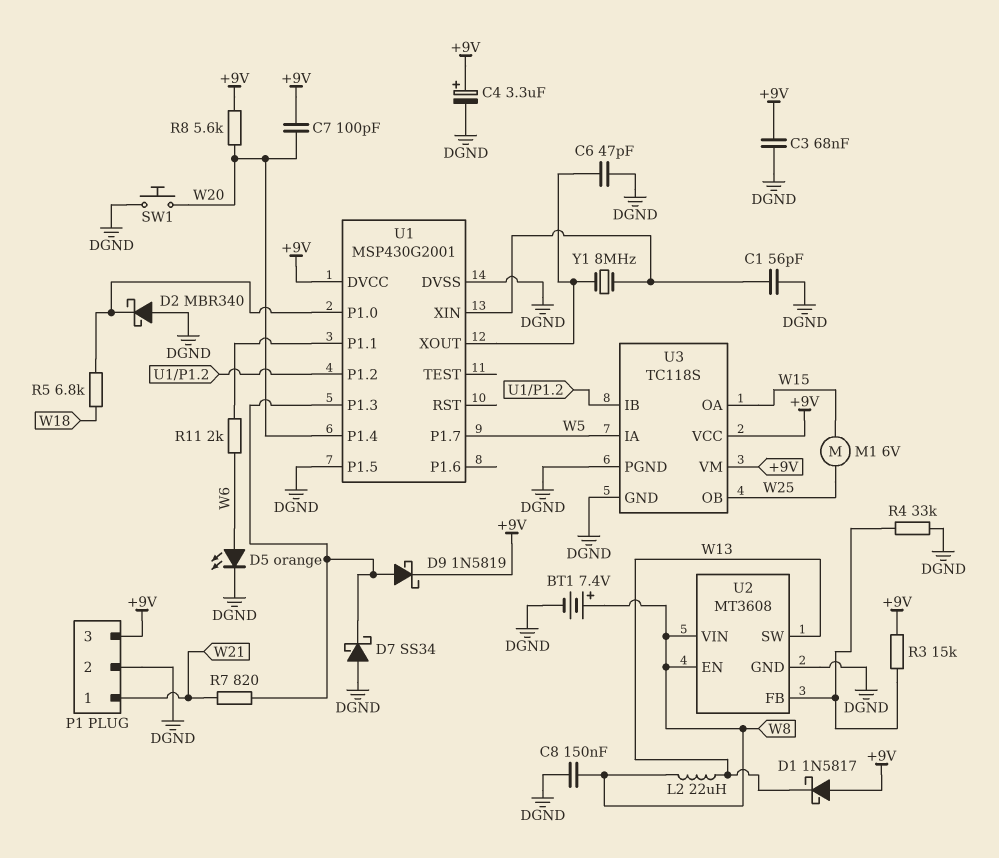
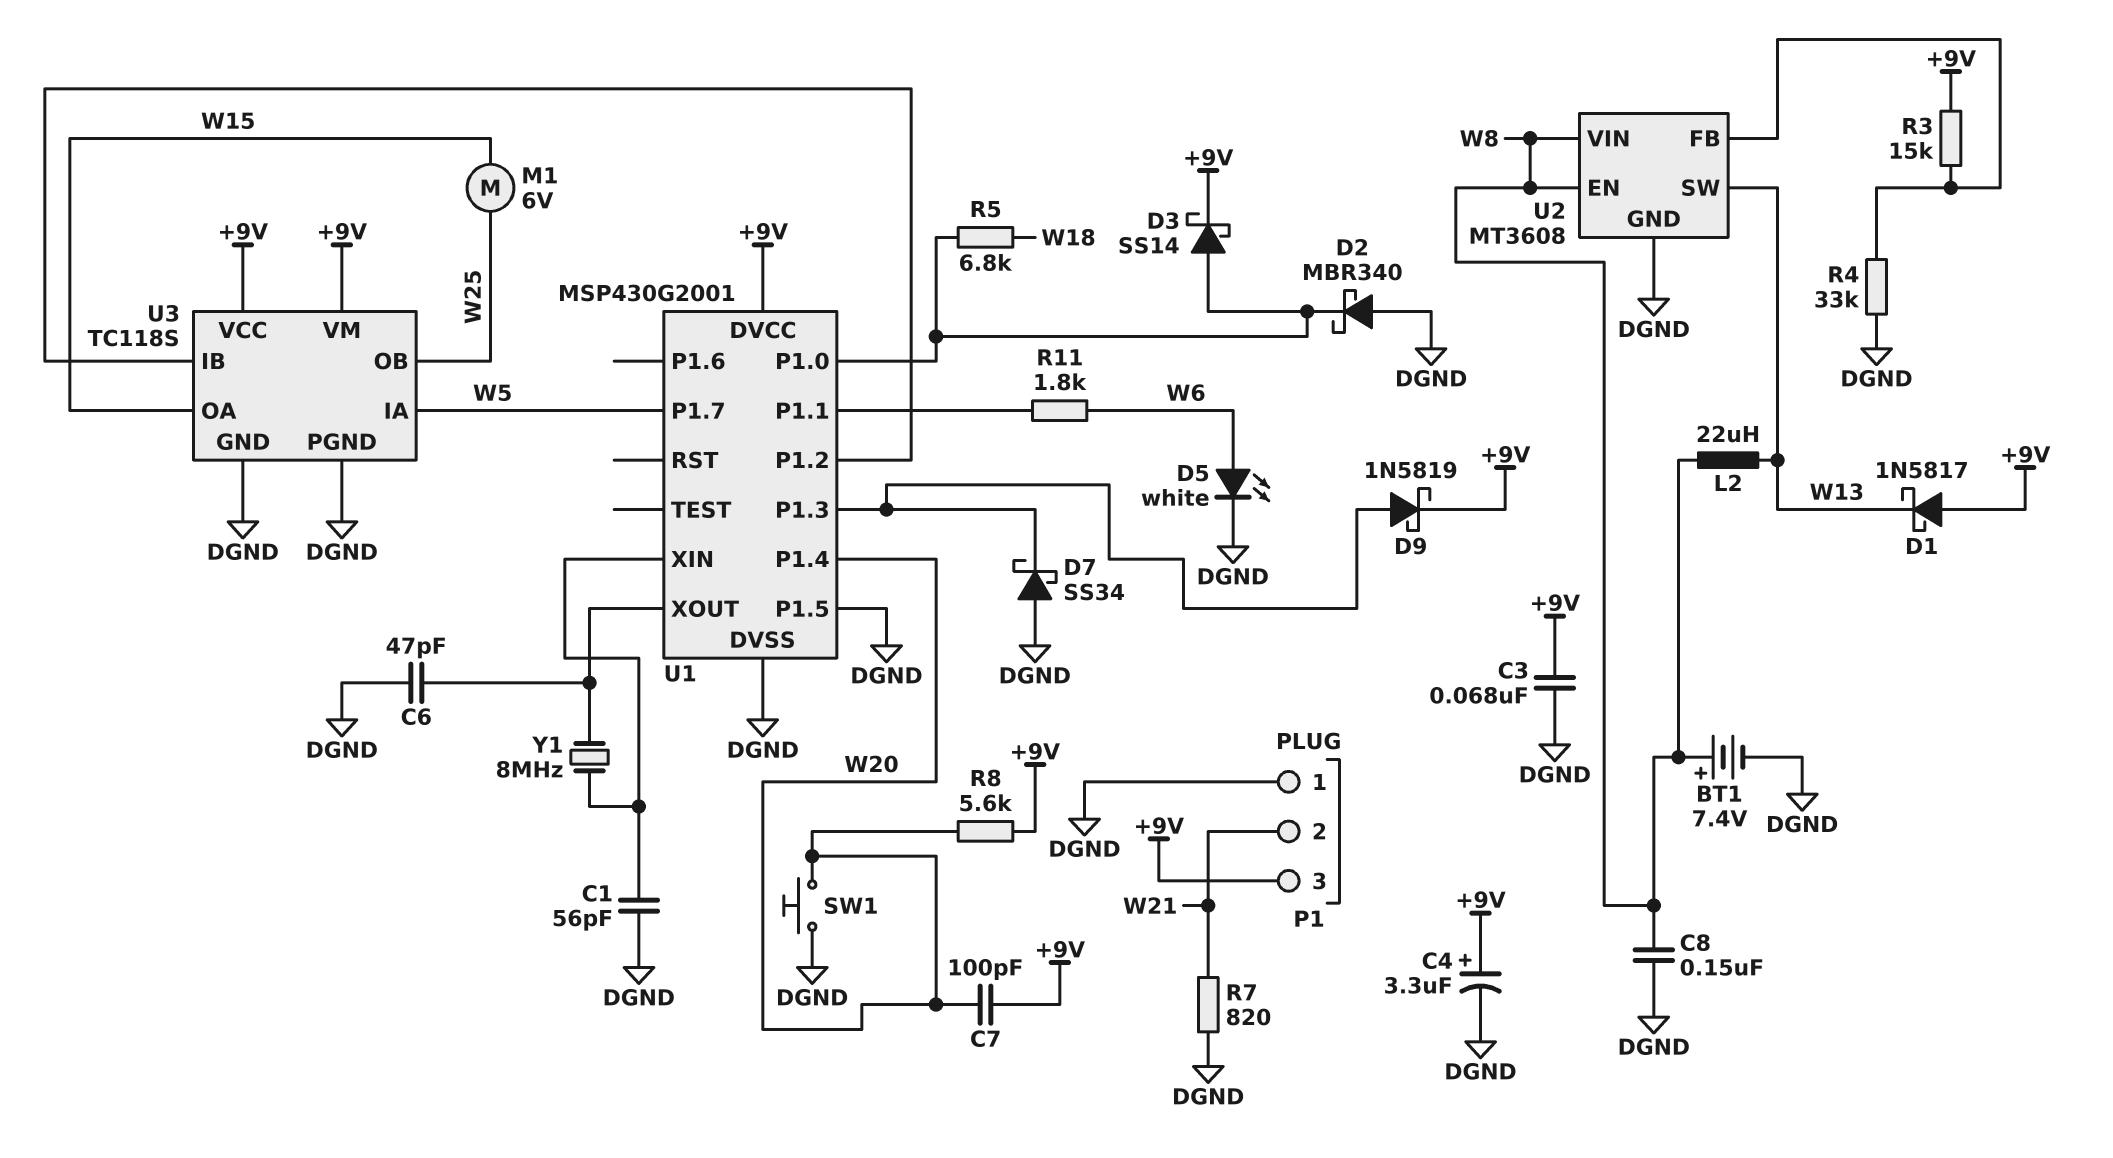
D3: none -> schottky SS14 (A U1/P1.0, K +9V)
D5: LED orange (A W6, K DGND) -> LED white (A W6, K DGND)
P1 pin 1: W21 -> DGND
P1 pin 2: DGND -> W21
R7: 820 (U1/P1.3, W21) -> 820 (DGND, W21)
R11: 2k (U1/P1.1, W6) -> 1.8k (U1/P1.1, W6)

